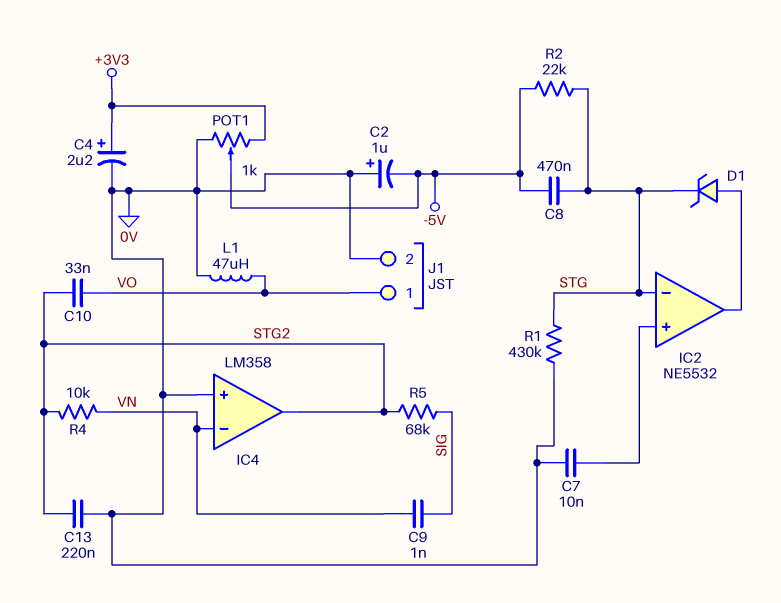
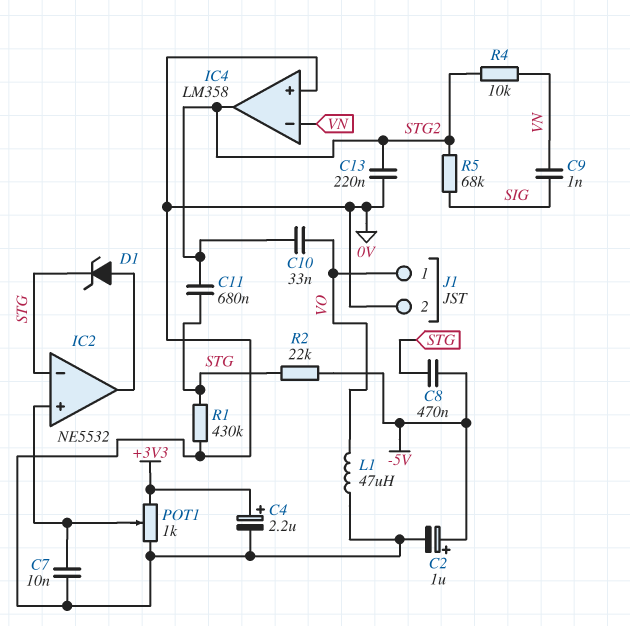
C2: 1uF (plus 0V, minus -5V) -> 1uF (plus -5V, minus 0V)
C11: none -> 680nF (STG, STG2)
POT1: 1k (+3V3, 0V, wiper -5V) -> 1k (+3V3, 0V, wiper IC2/in+)

